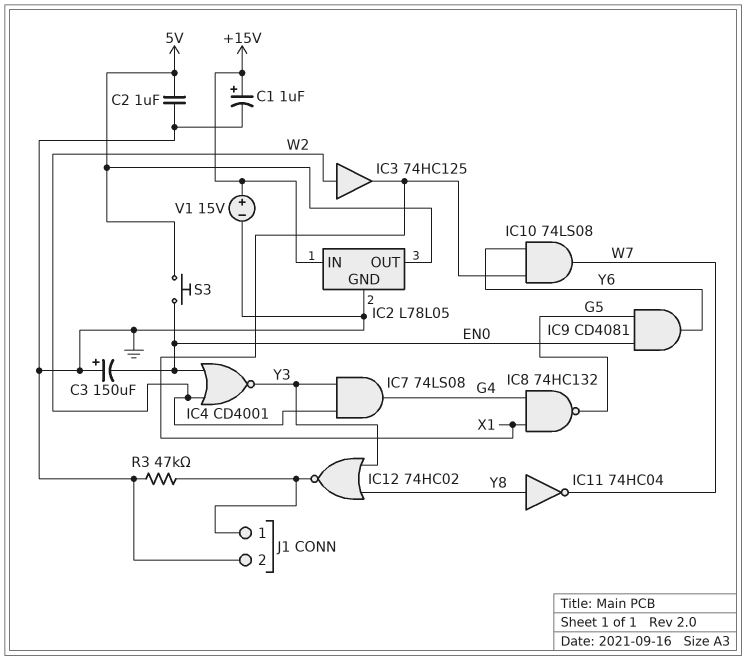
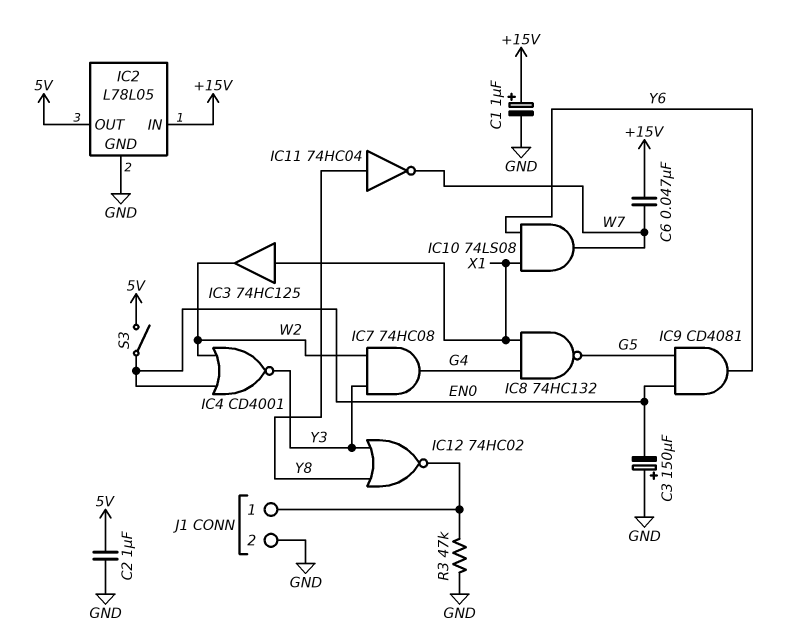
C6: none -> 47nF (+15V, W7)
IC3: buffer 74HC125 (in W2, out X1) -> buffer 74HC125 (in X1, out W2)
IC7: AND 74LS08 (in W2, in Y3, out G4) -> AND 74HC08 (in W2, in Y3, out G4)
S3: button (5V, EN0) -> switch (5V, EN0)
V1: 15V (plus +15V, minus GND) -> none

